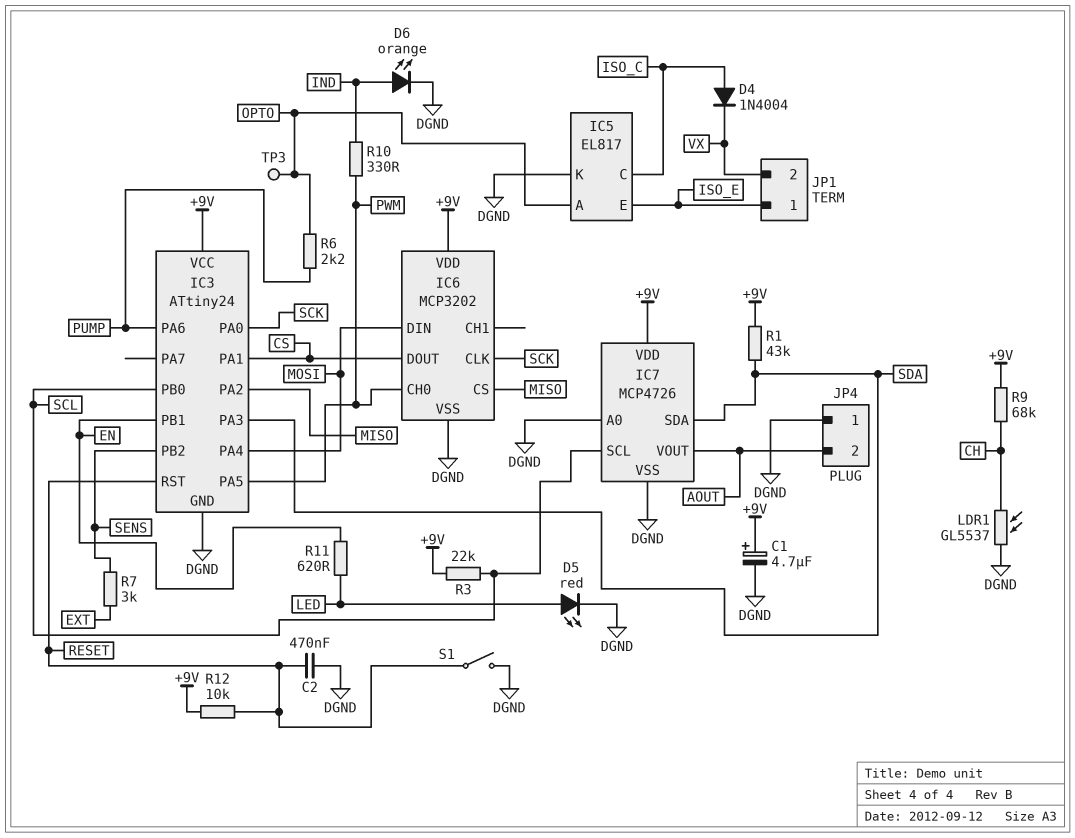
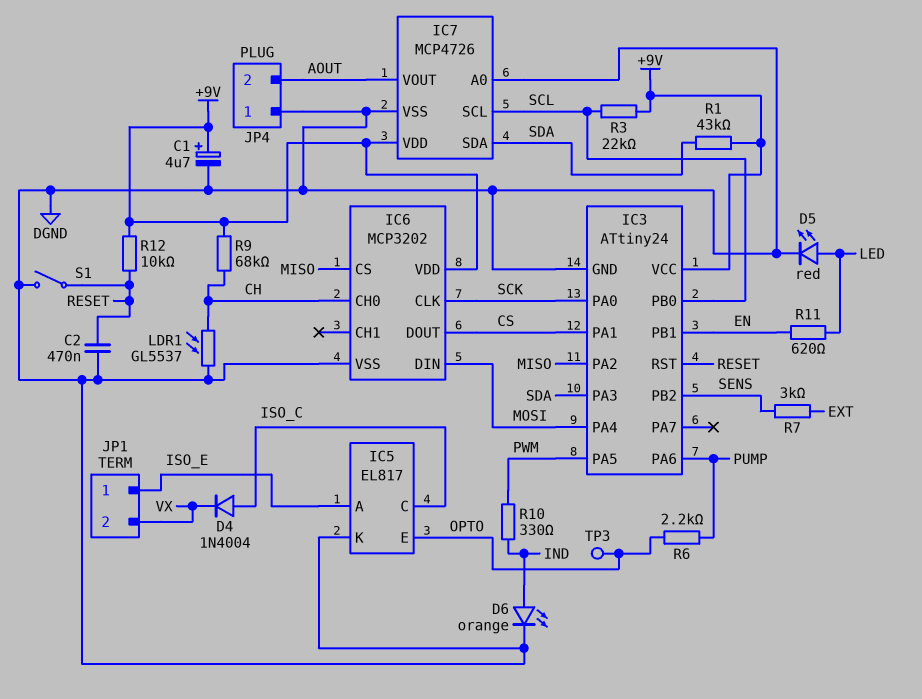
IC5 pin A: OPTO -> ISO_E
IC5 pin E: ISO_E -> OPTO
IC6 pin CH0: PWM -> CH

